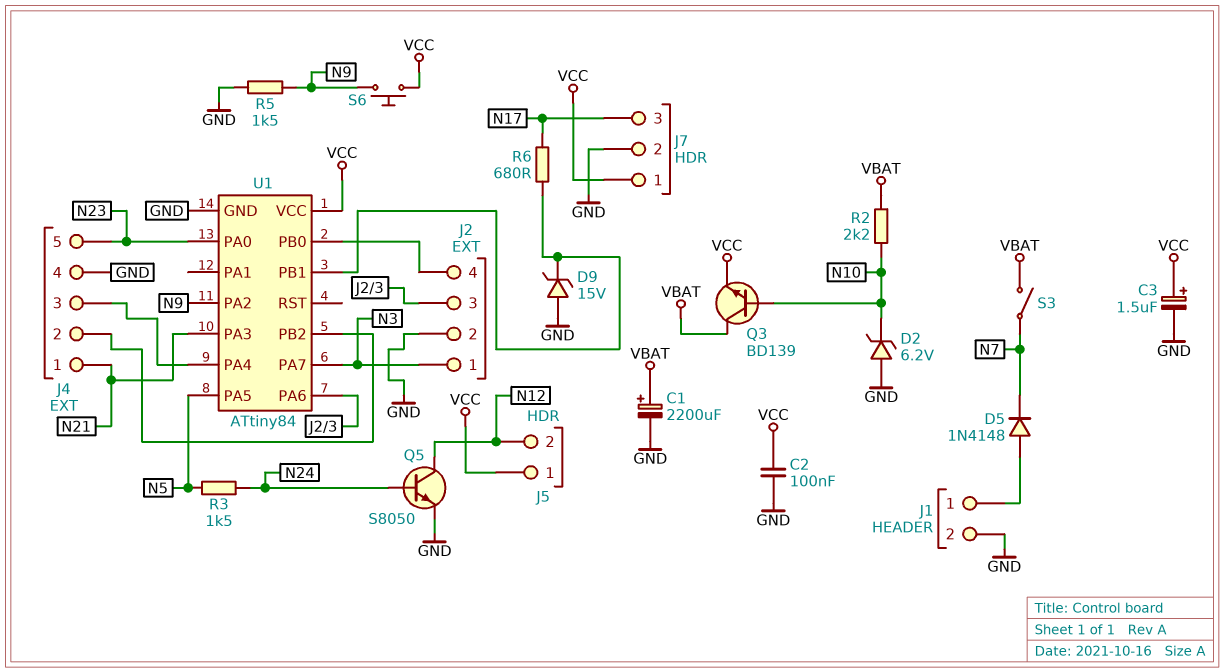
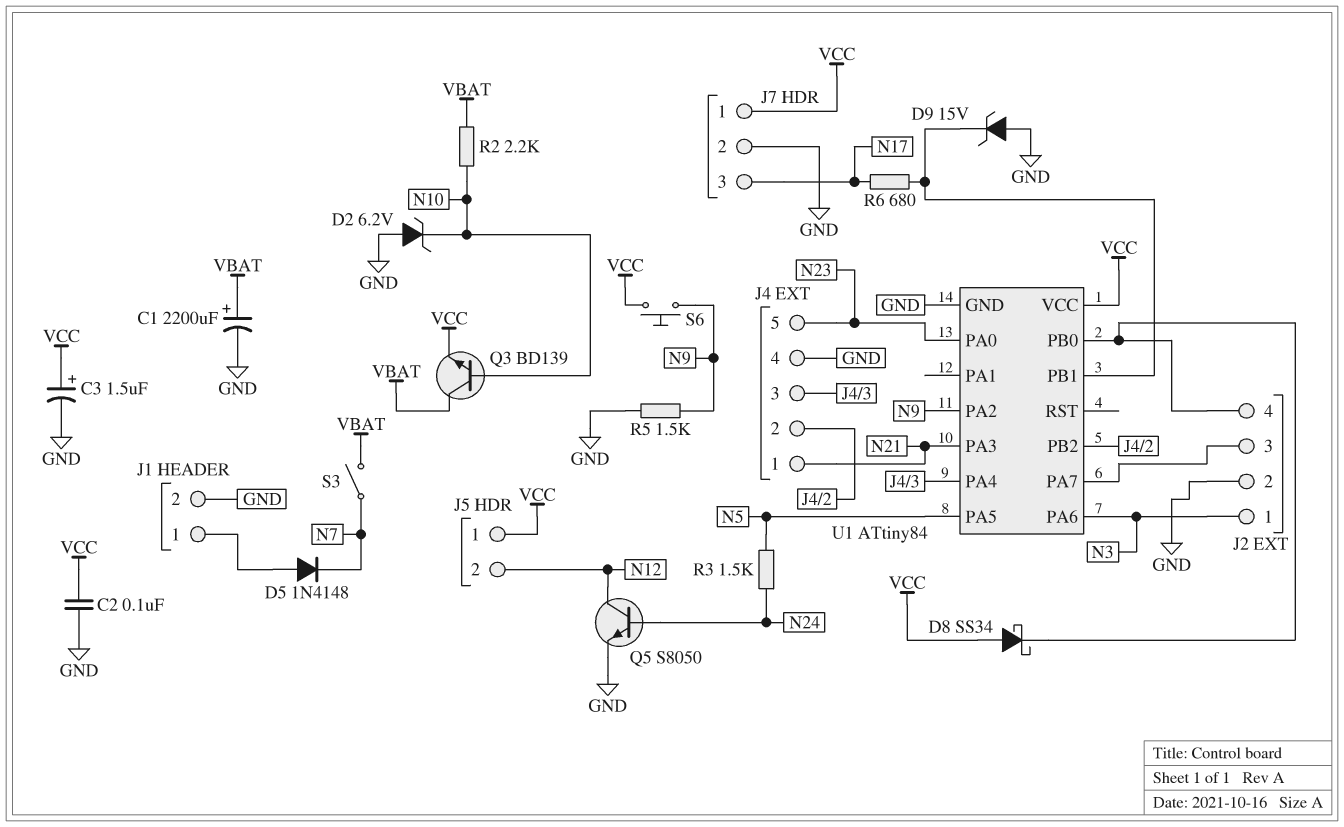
D8: none -> schottky SS34 (A VCC, K J2/4)
U1 pin PA6: J2/3 -> N3
U1 pin PA7: N3 -> J2/3

